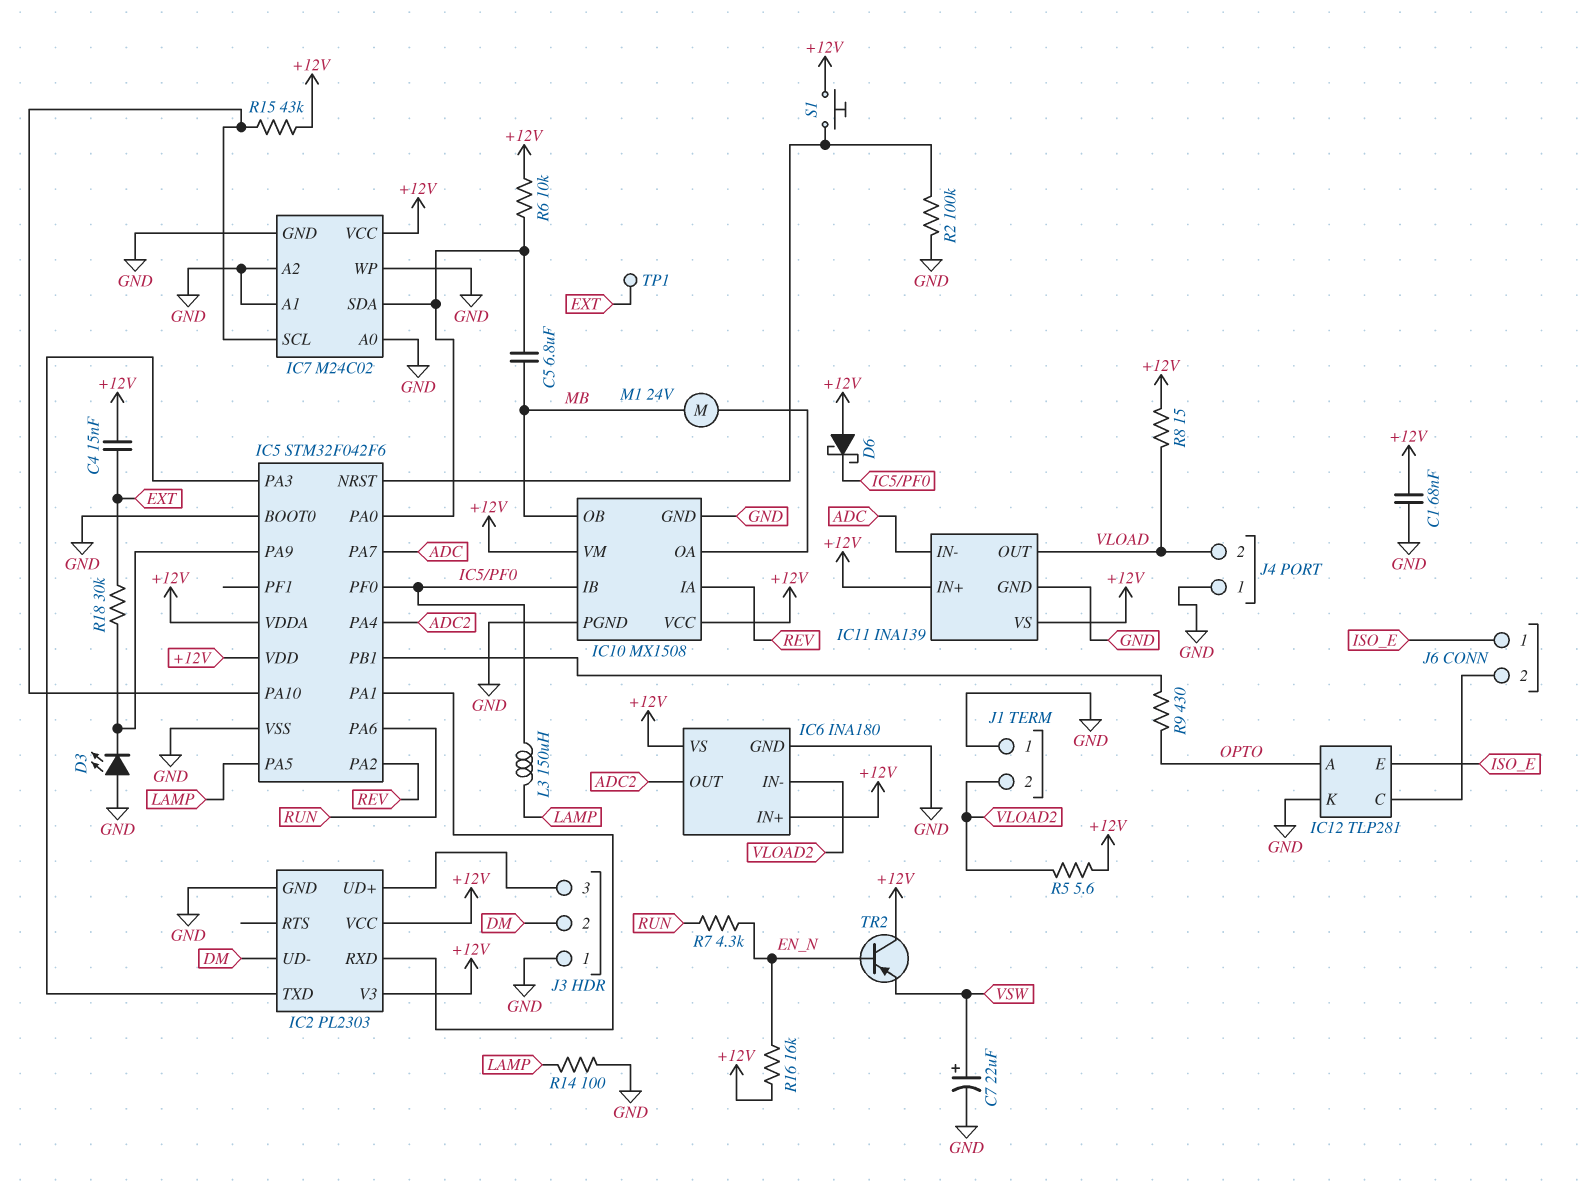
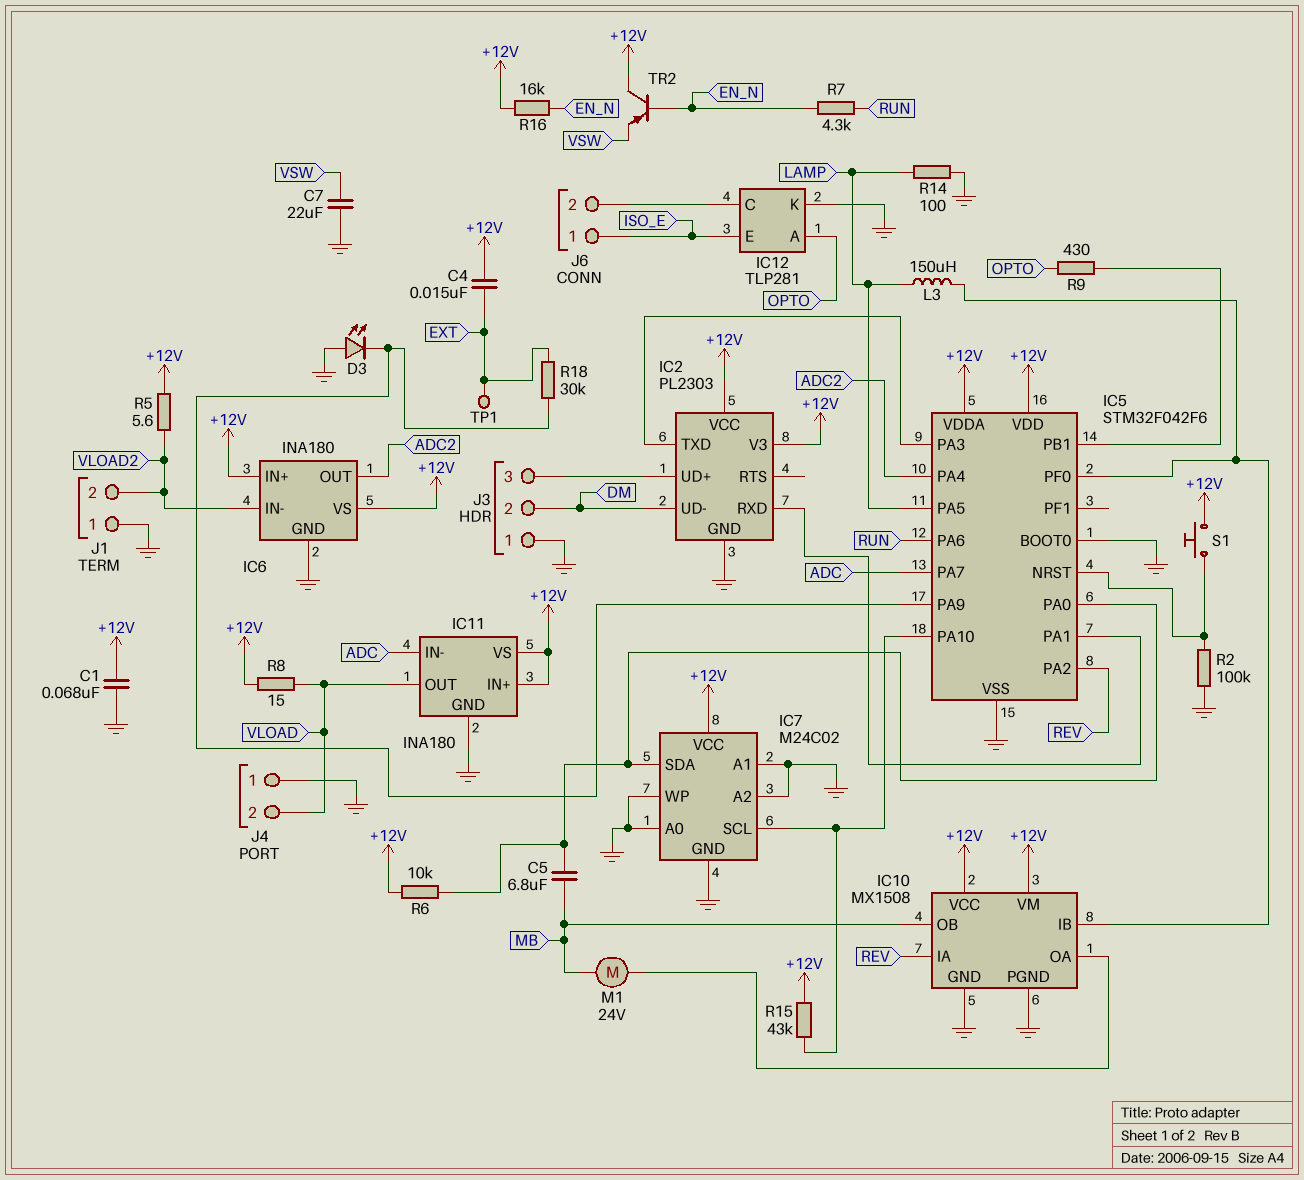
C7: 22uF (plus VSW, minus GND) -> 22uF (GND, VSW)
D6: schottky (A +12V, K IC5/PF0) -> none
IC11: INA139 -> INA180

